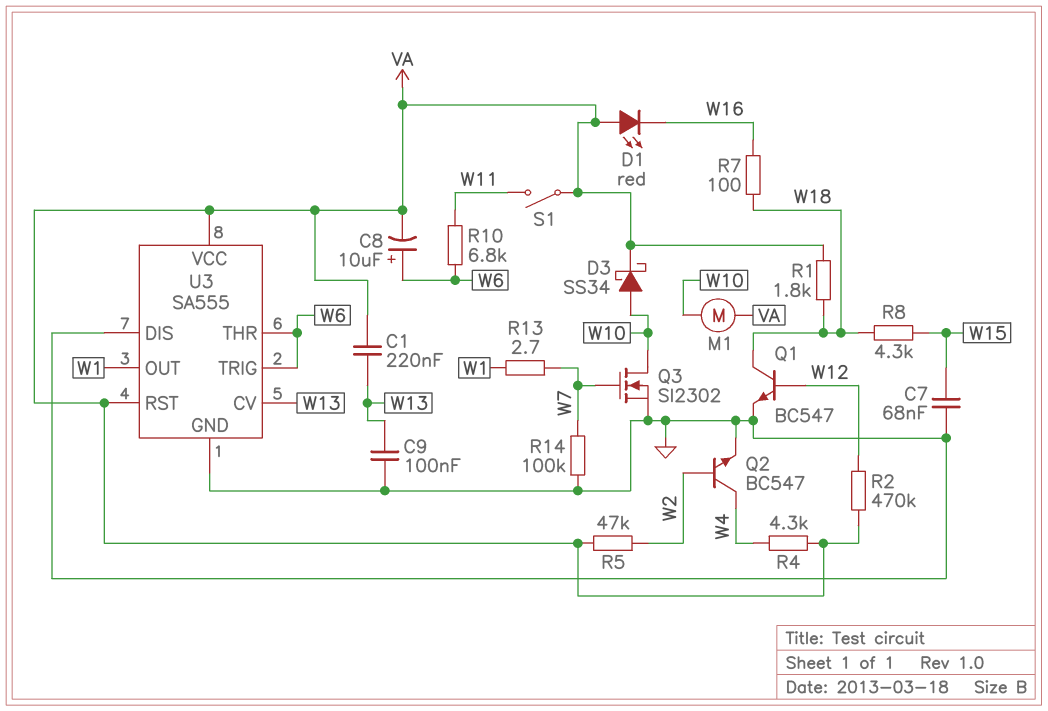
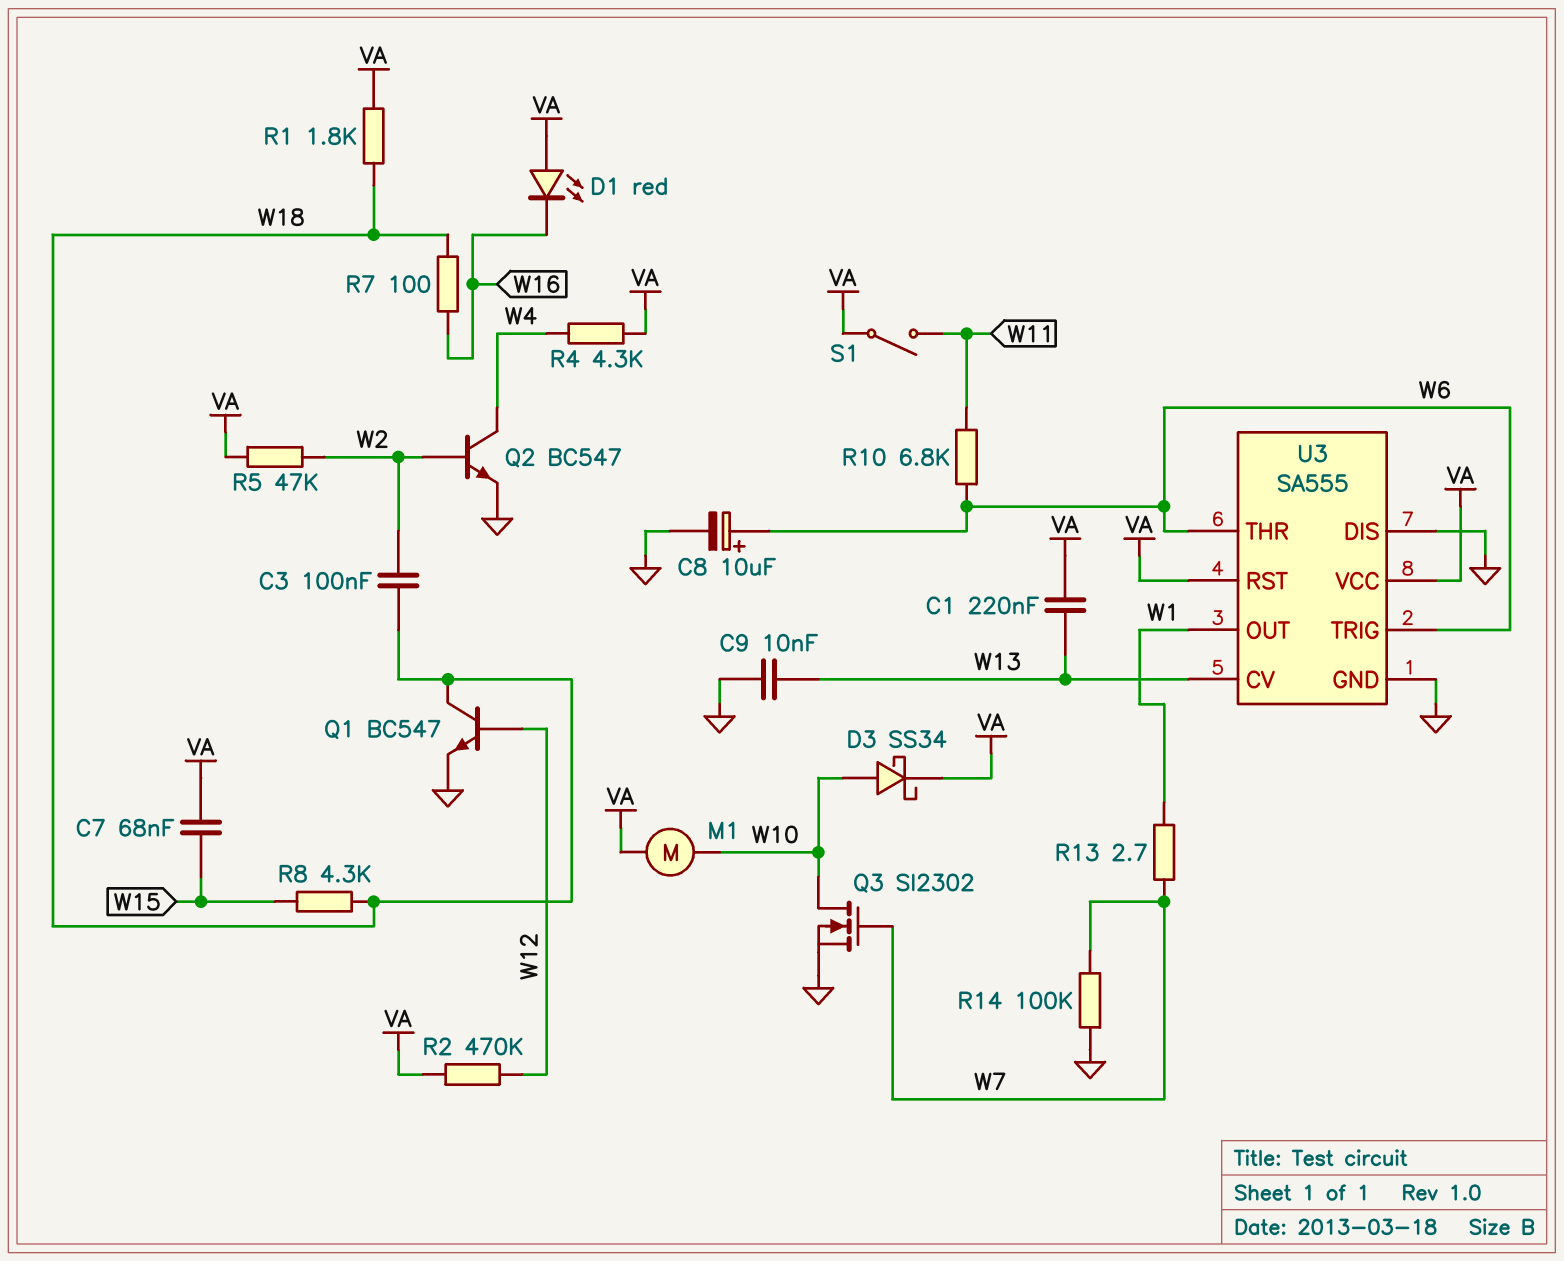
C3: none -> 100nF (W2, W18)
C7: 68nF (GND, W15) -> 68nF (VA, W15)
C8: 10uF (plus W6, minus VA) -> 10uF (plus W6, minus GND)
C9: 100nF (GND, W13) -> 10nF (GND, W13)

